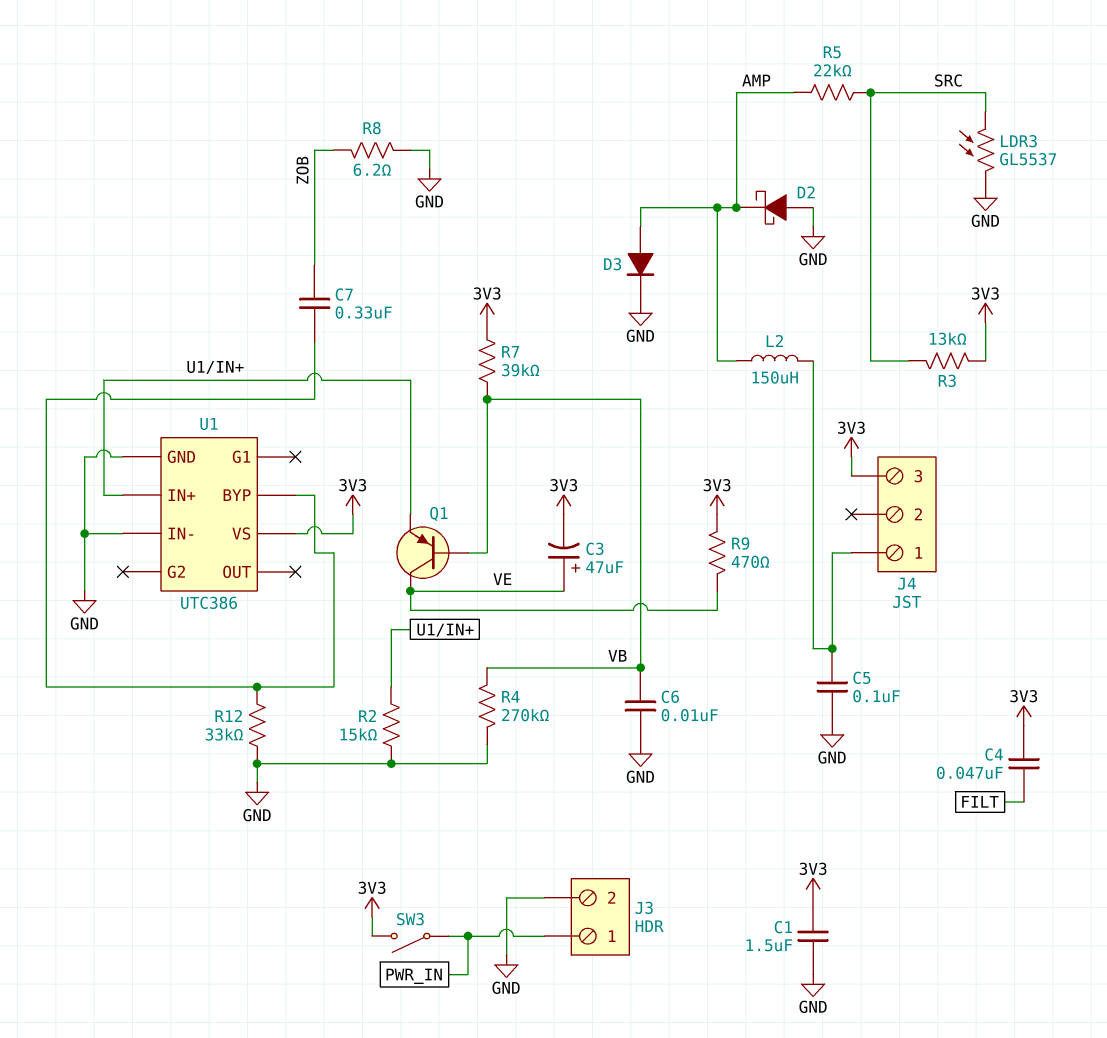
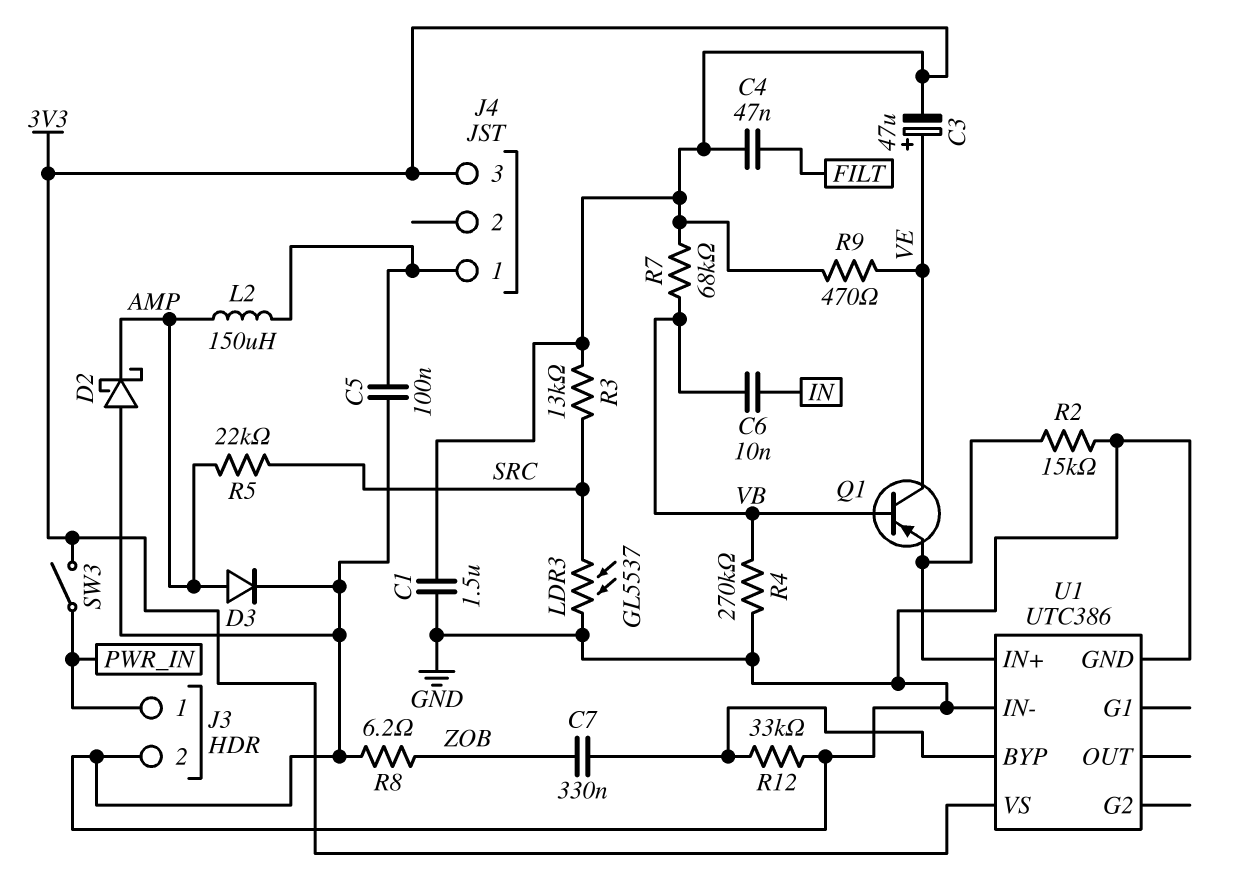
C6: 10nF (GND, VB) -> 10nF (IN, VB)
R7: 39k (3V3, VB) -> 68k (3V3, VB)

